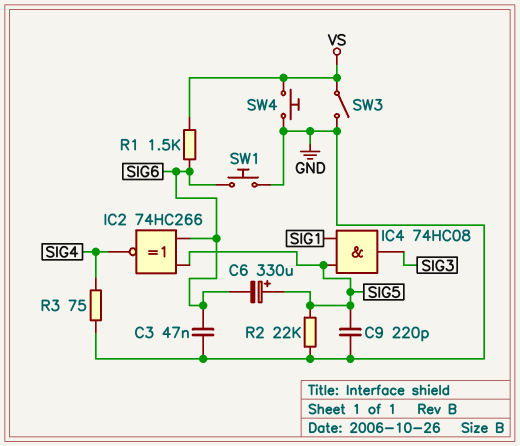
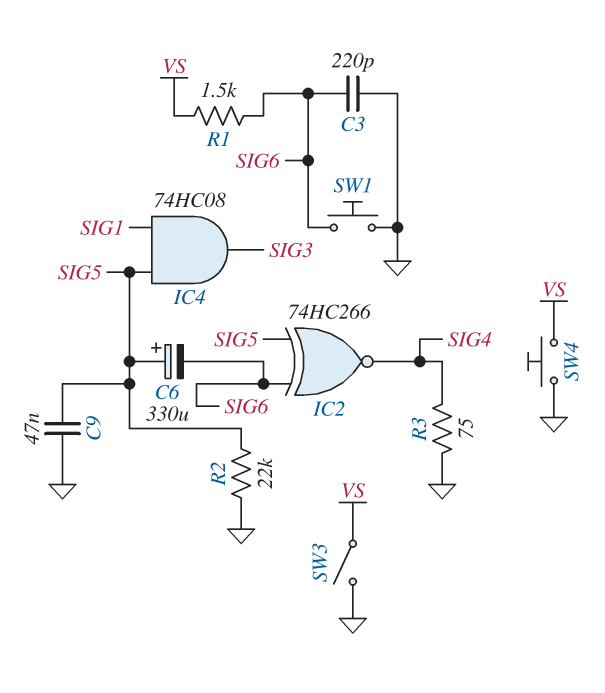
C3: 47nF (GND, SIG6) -> 220pF (GND, SIG6)
C9: 220pF (GND, SIG5) -> 47nF (GND, SIG5)

